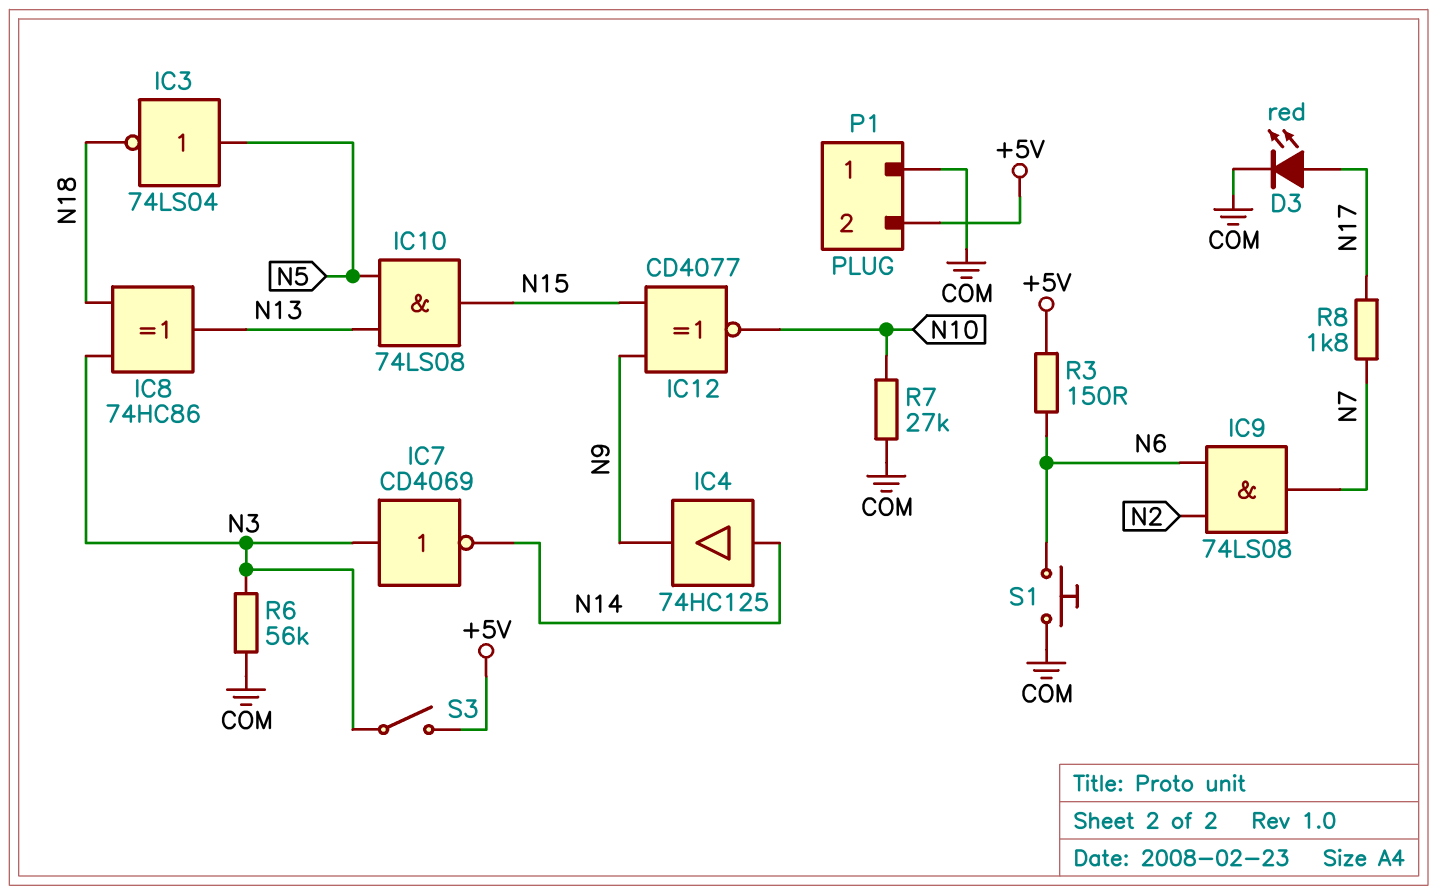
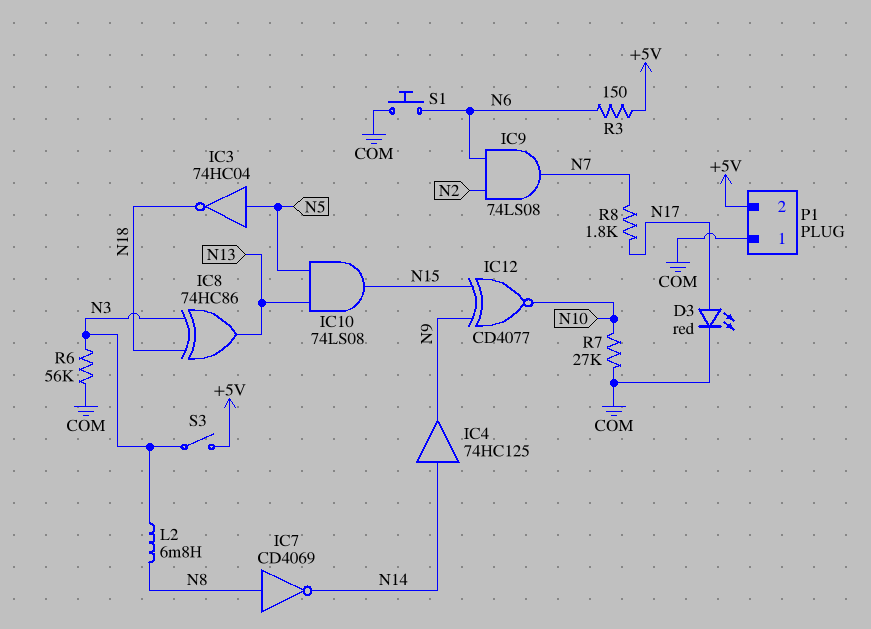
IC3: NOT 74LS04 (in N5, out N18) -> NOT 74HC04 (in N5, out N18)
IC7: NOT CD4069 (in N3, out N14) -> NOT CD4069 (in N8, out N14)
L2: none -> 6.8mH (N3, N8)

